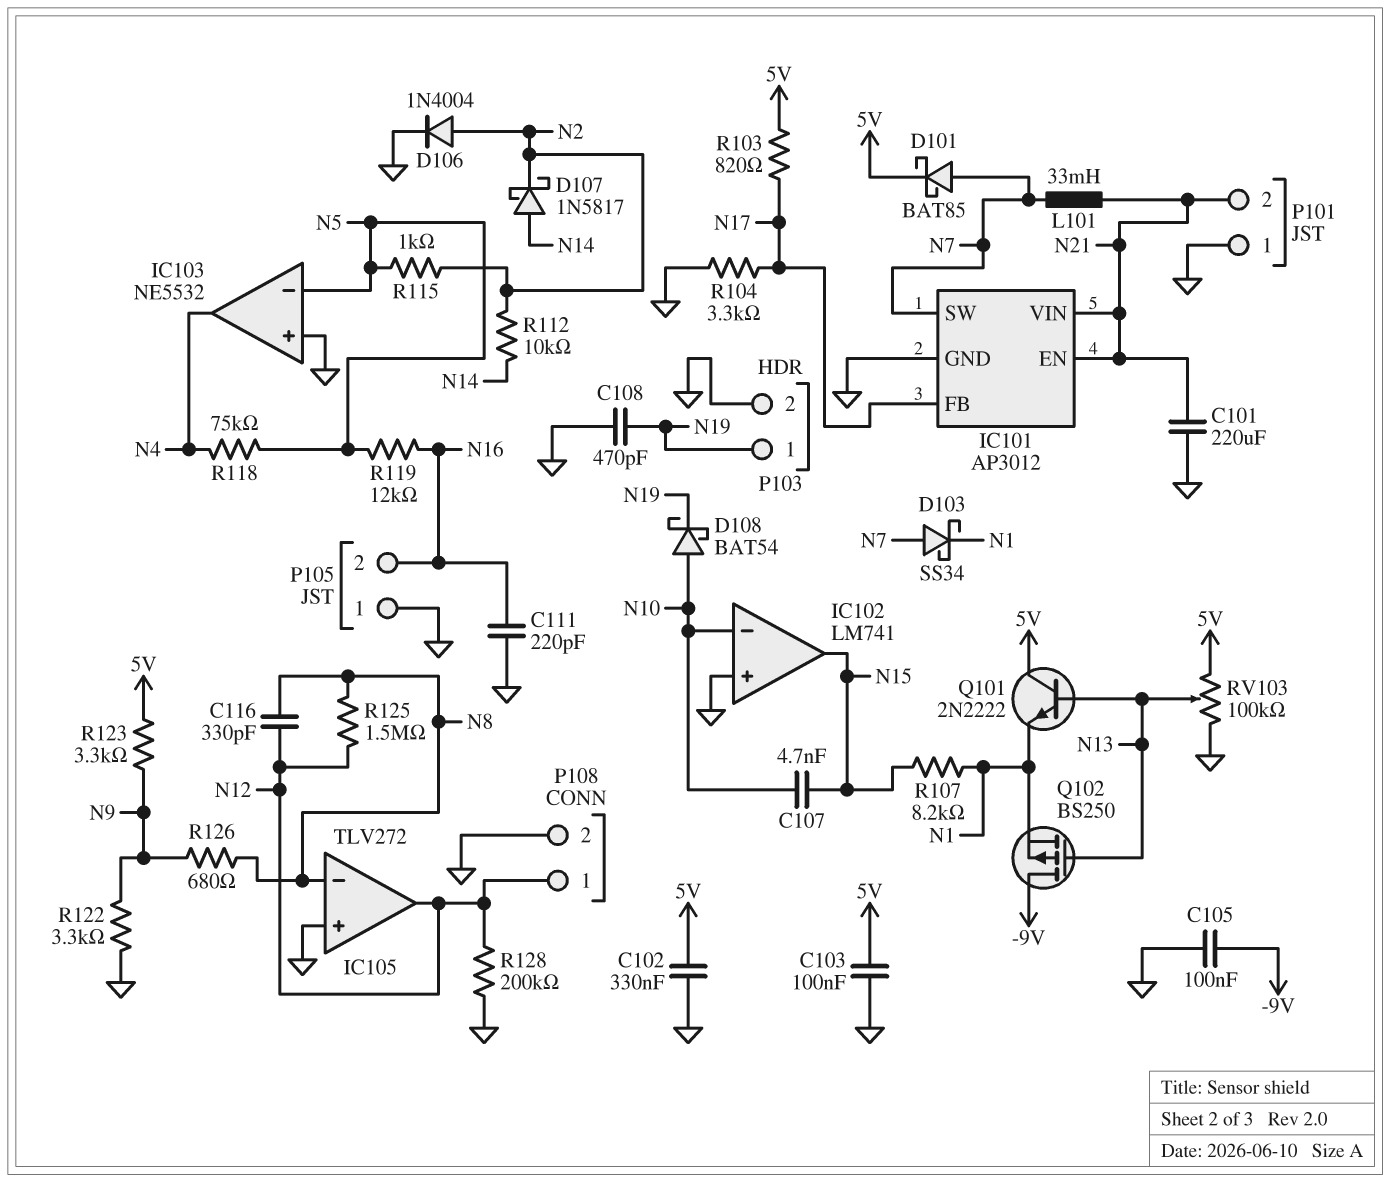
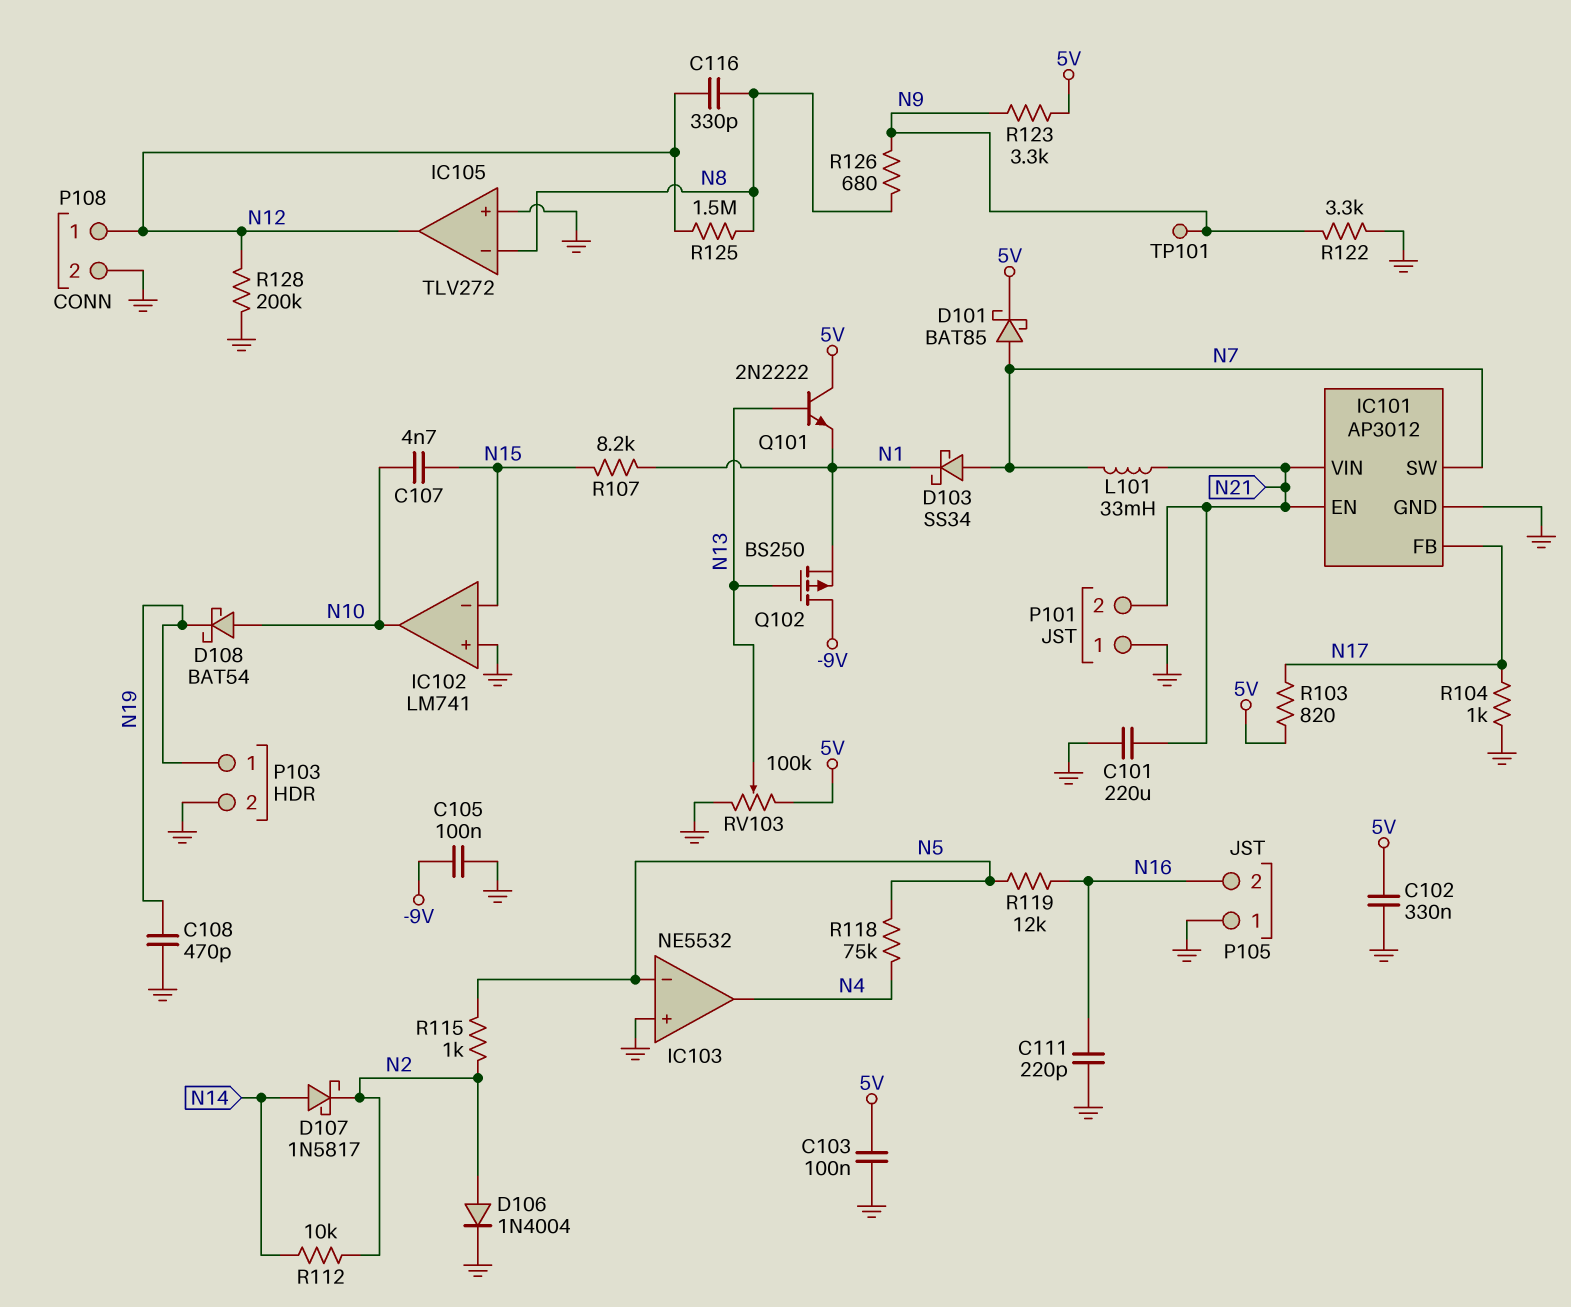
IC102 pin in-: N10 -> N15
IC102 pin out: N15 -> N10
R104: 3.3k (GND, N17) -> 1k (GND, N17)
TP101: none -> test point (N9)

